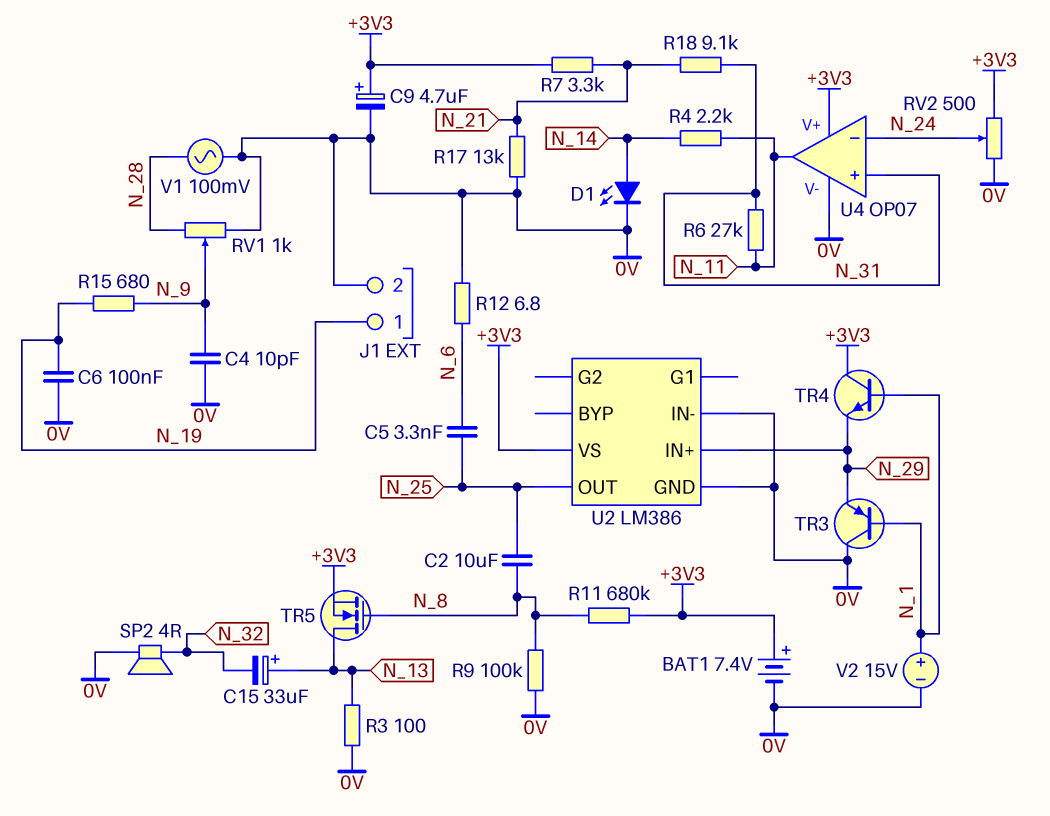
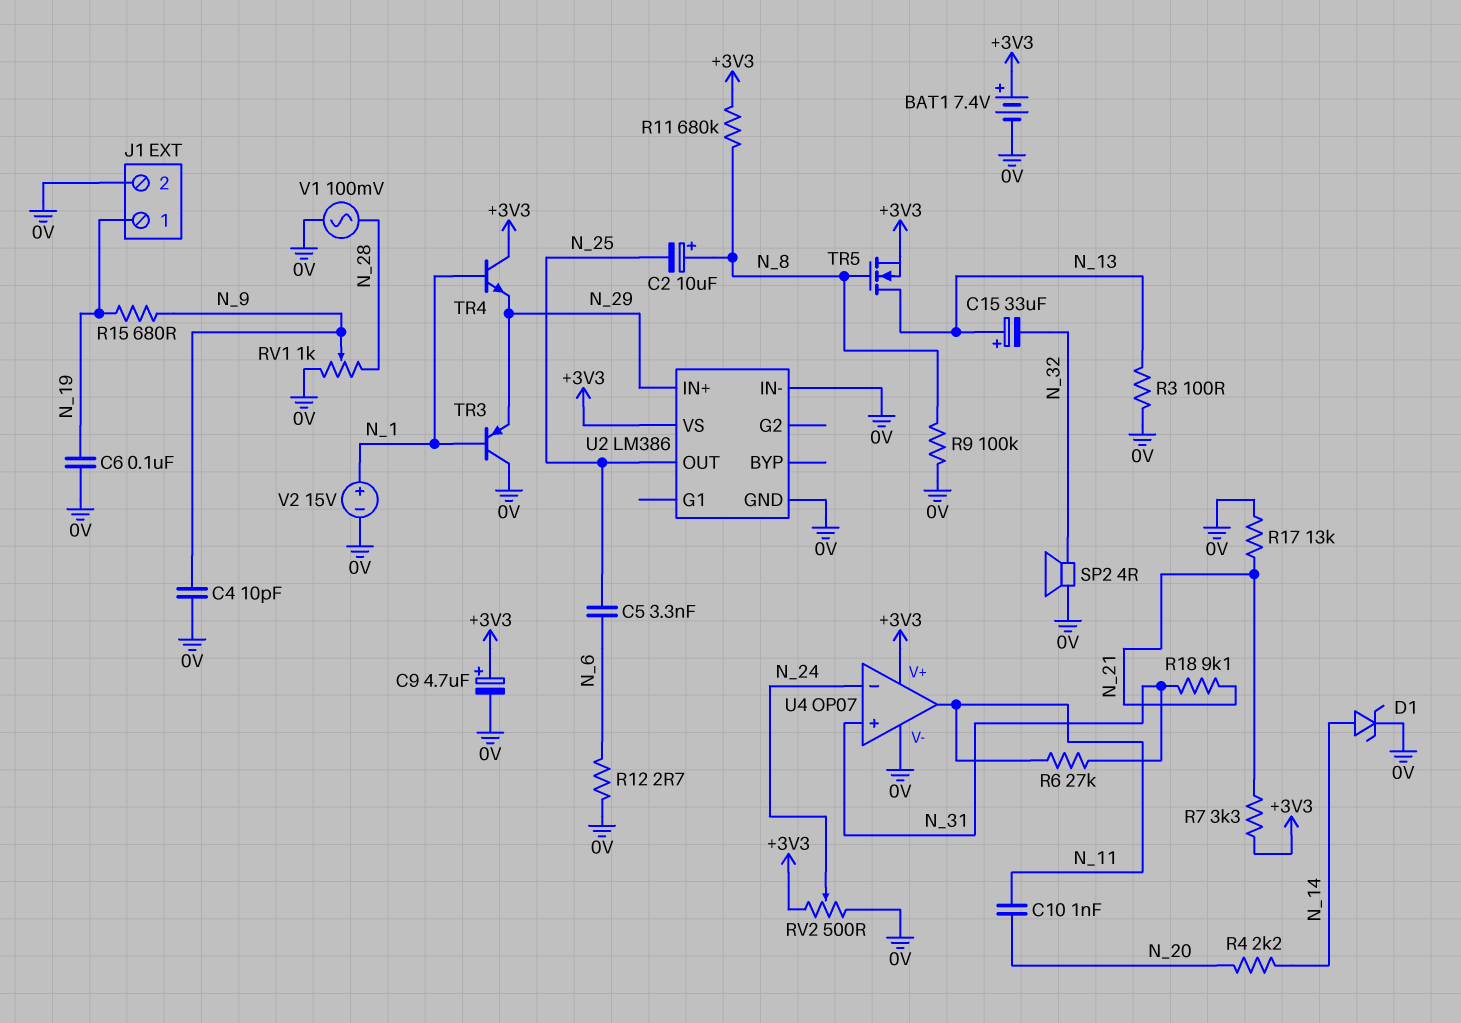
C2: 10uF (N_8, N_25) -> 10uF (plus N_8, minus N_25)
C10: none -> 1nF (N_11, N_20)
D1: LED (A N_14, K 0V) -> zener (A N_14, K 0V)
R4: 2.2k (N_11, N_14) -> 2.2k (N_14, N_20)
R12: 6.8 (0V, N_6) -> 2.7 (0V, N_6)

